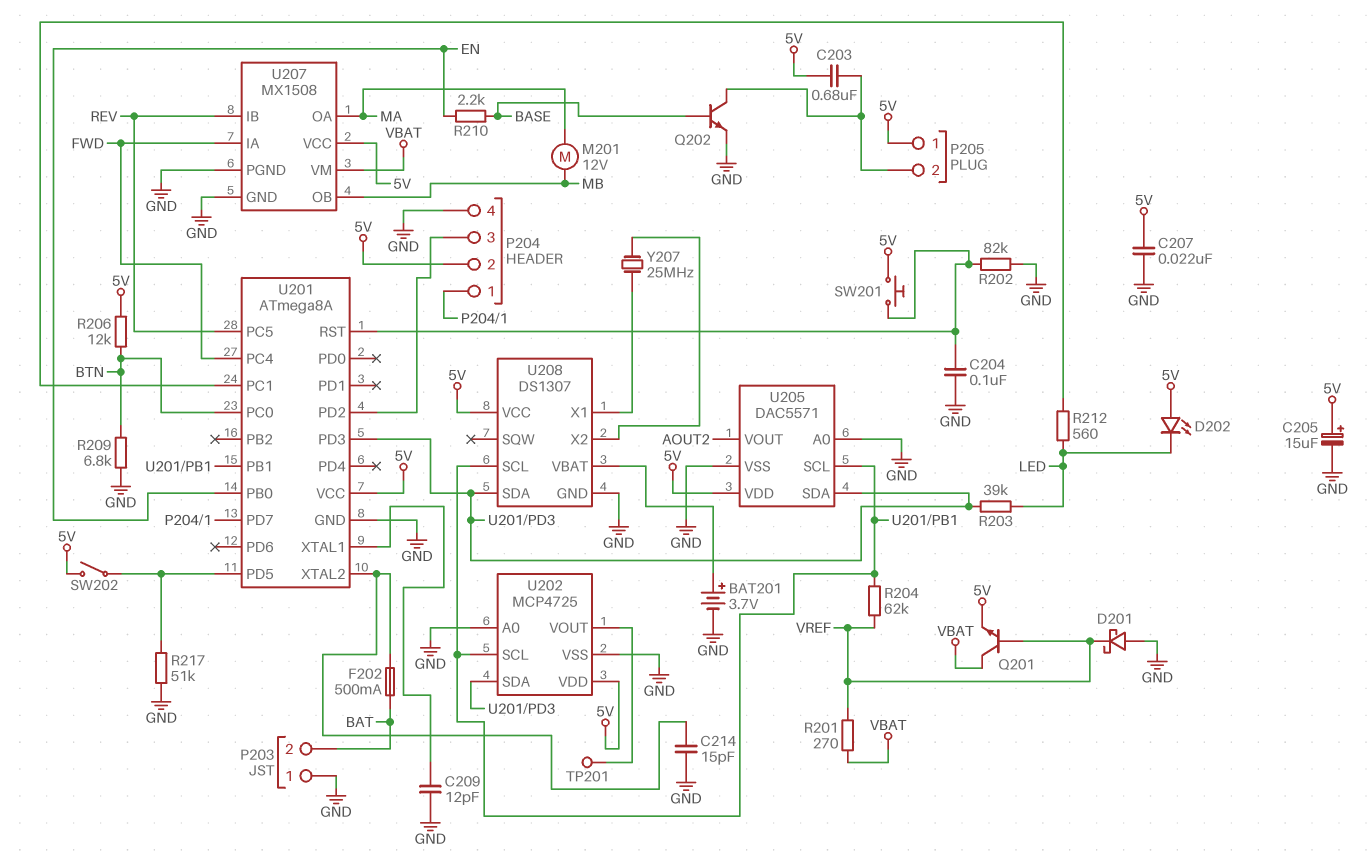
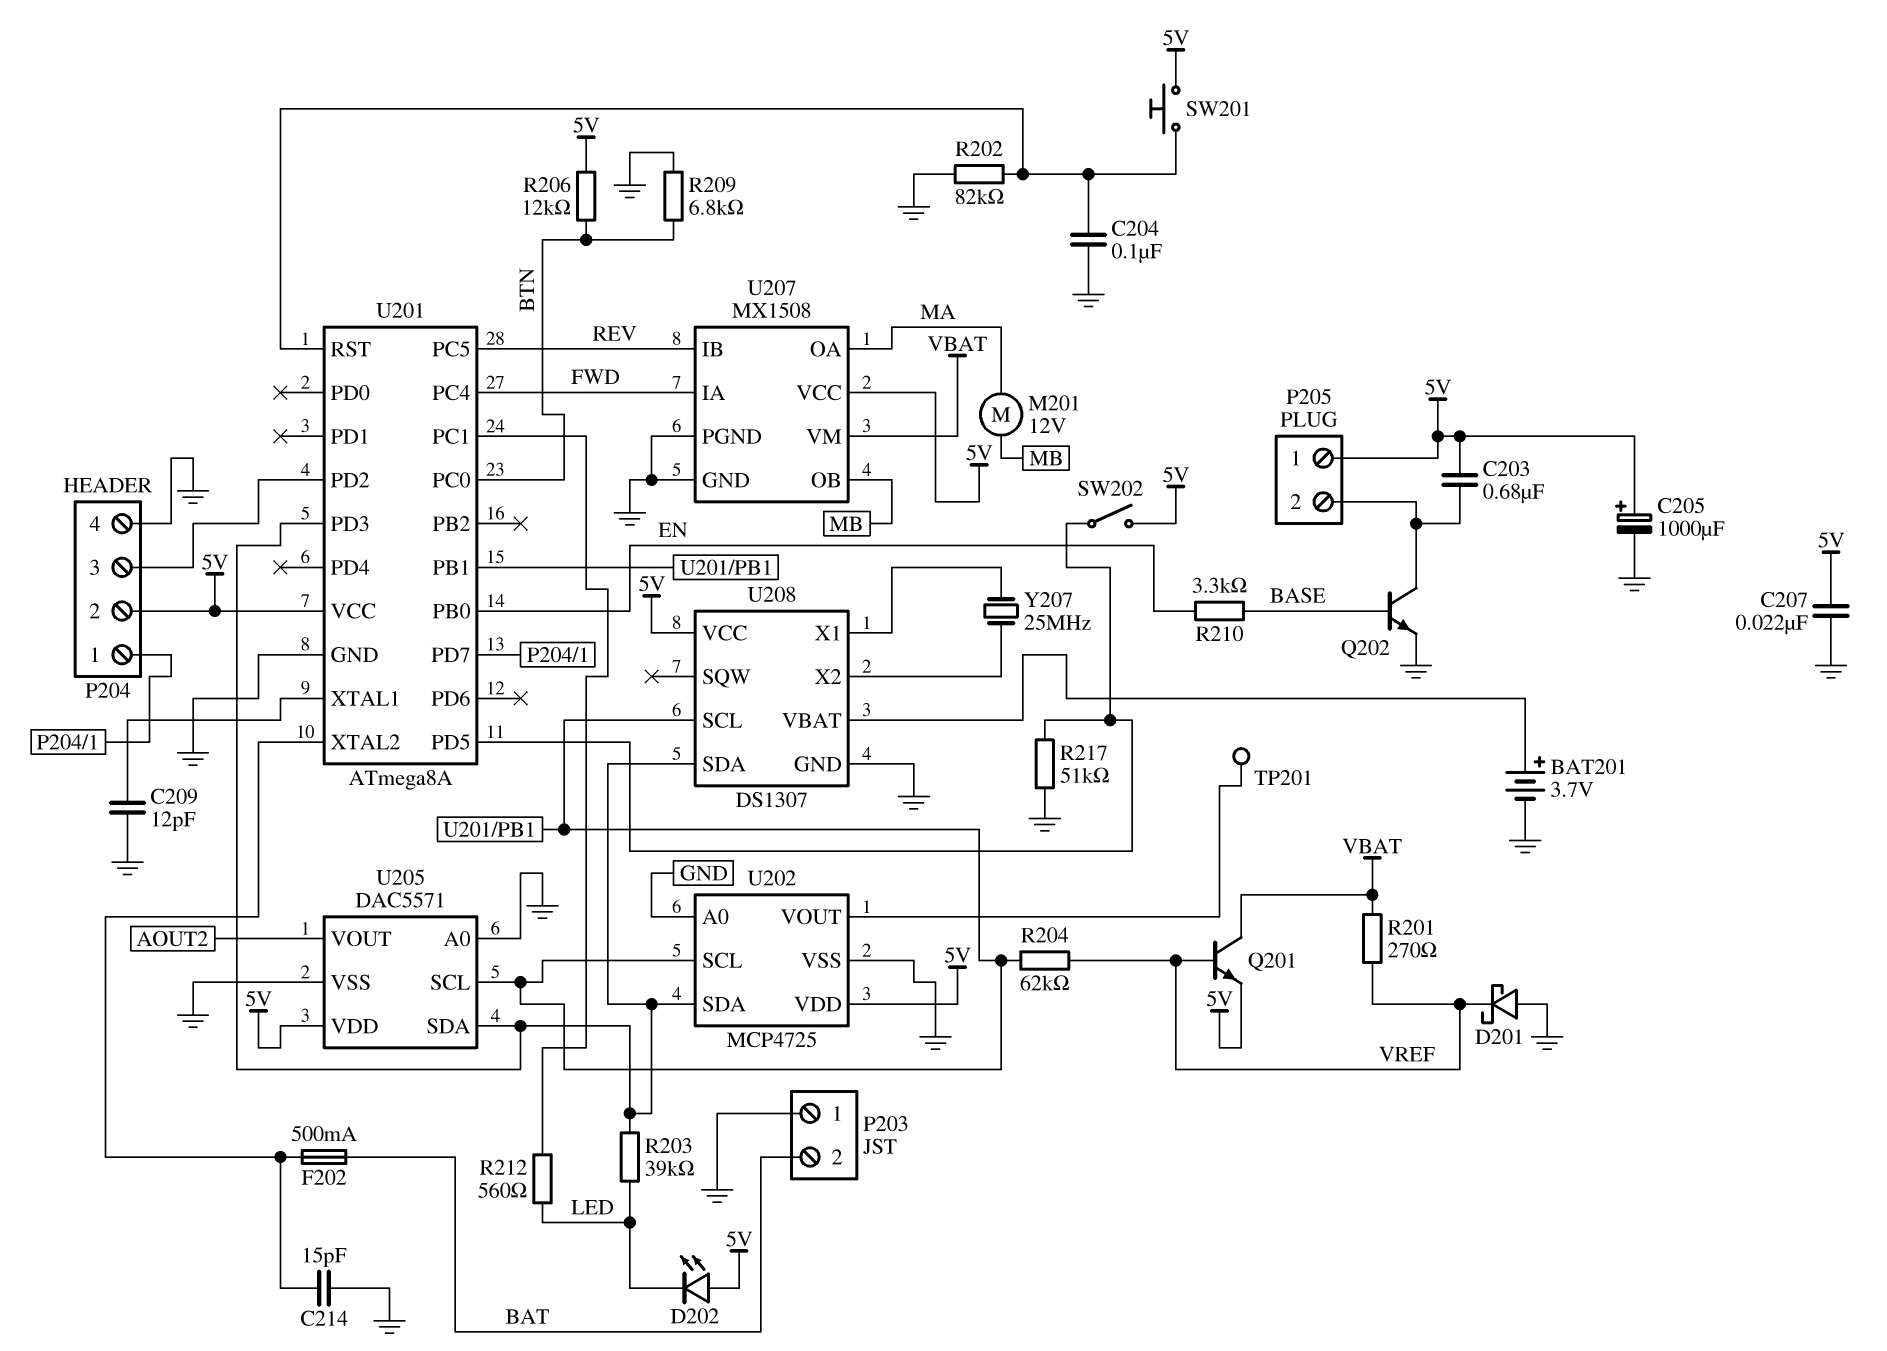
C205: 15uF (plus 5V, minus GND) -> 1000uF (plus 5V, minus GND)
R210: 2.2k (BASE, EN) -> 3.3k (BASE, EN)

